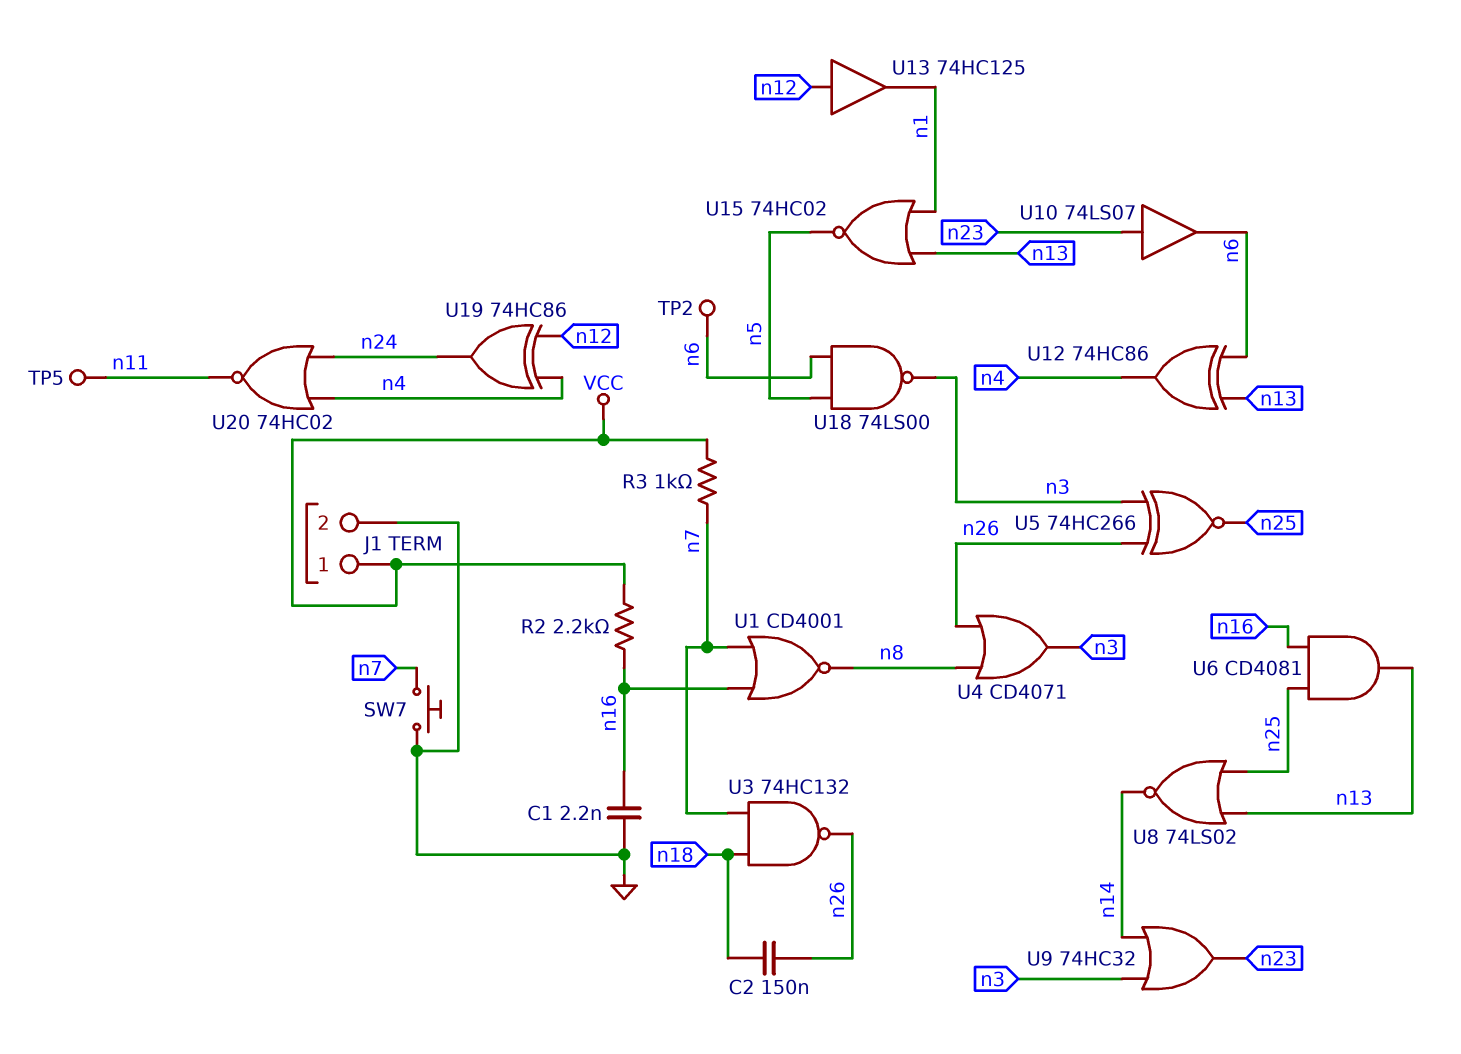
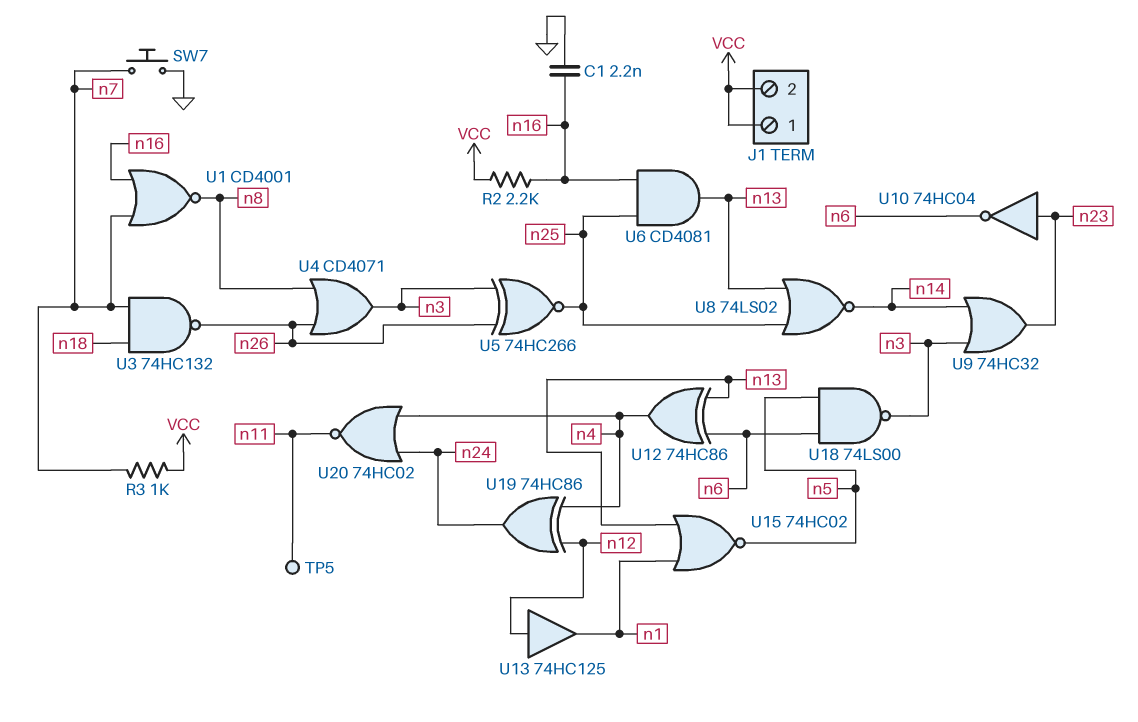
C2: 150nF (n18, n26) -> none
J1 pin 2: GND -> VCC
TP2: test point (n6) -> none
U10: buffer 74LS07 (in n23, out n6) -> NOT 74HC04 (in n23, out n6)

